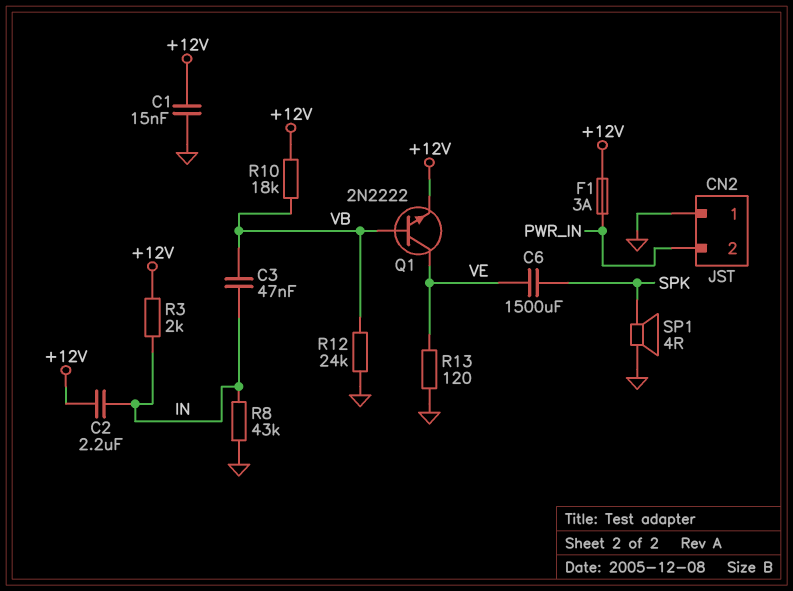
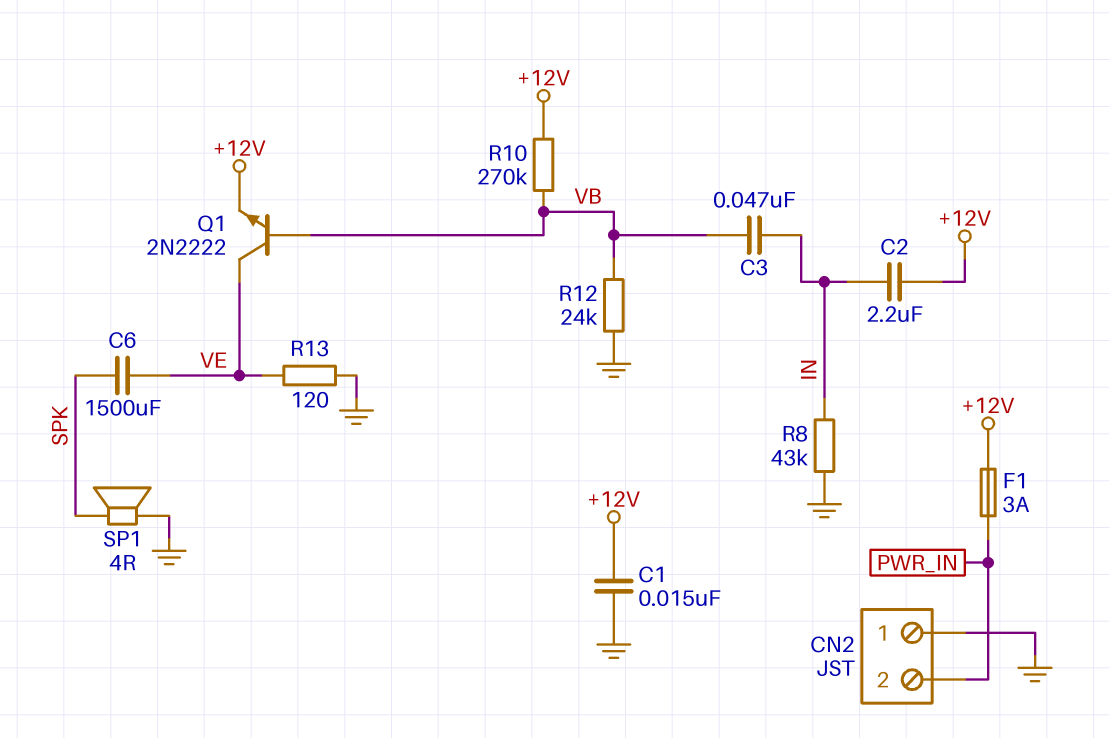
R3: 2k (+12V, IN) -> none
R10: 18k (+12V, VB) -> 270k (+12V, VB)

